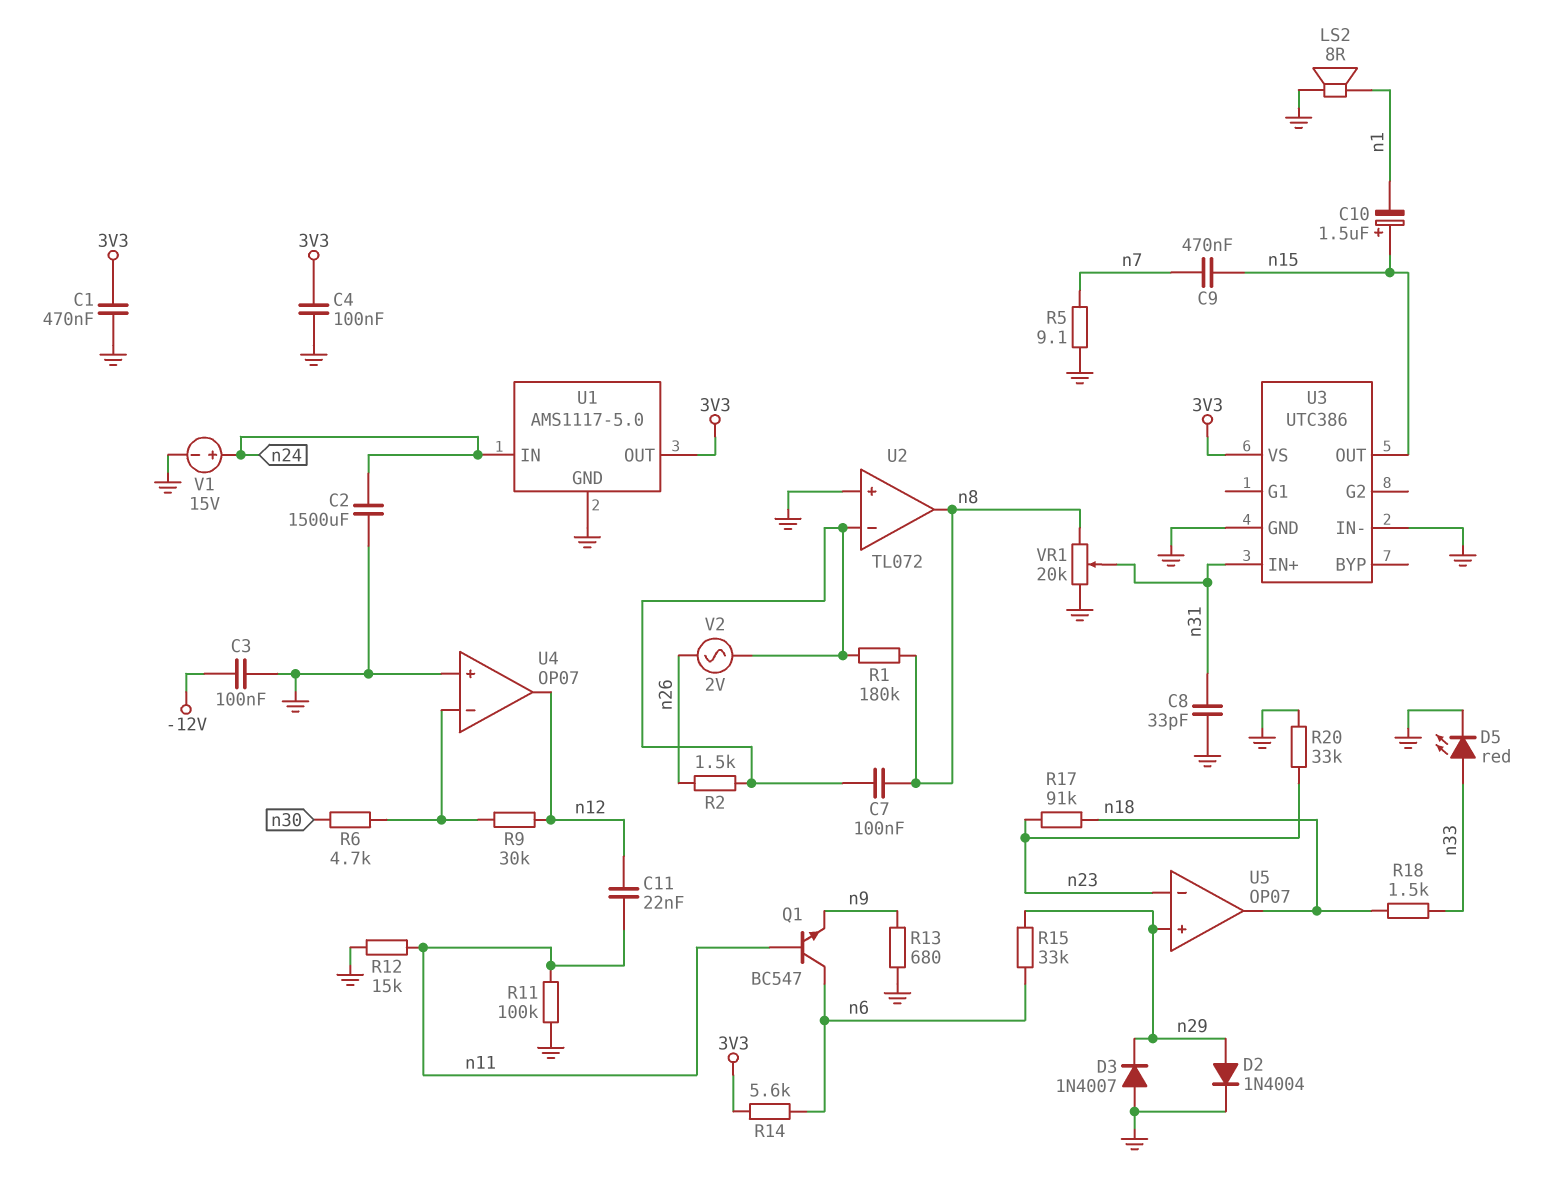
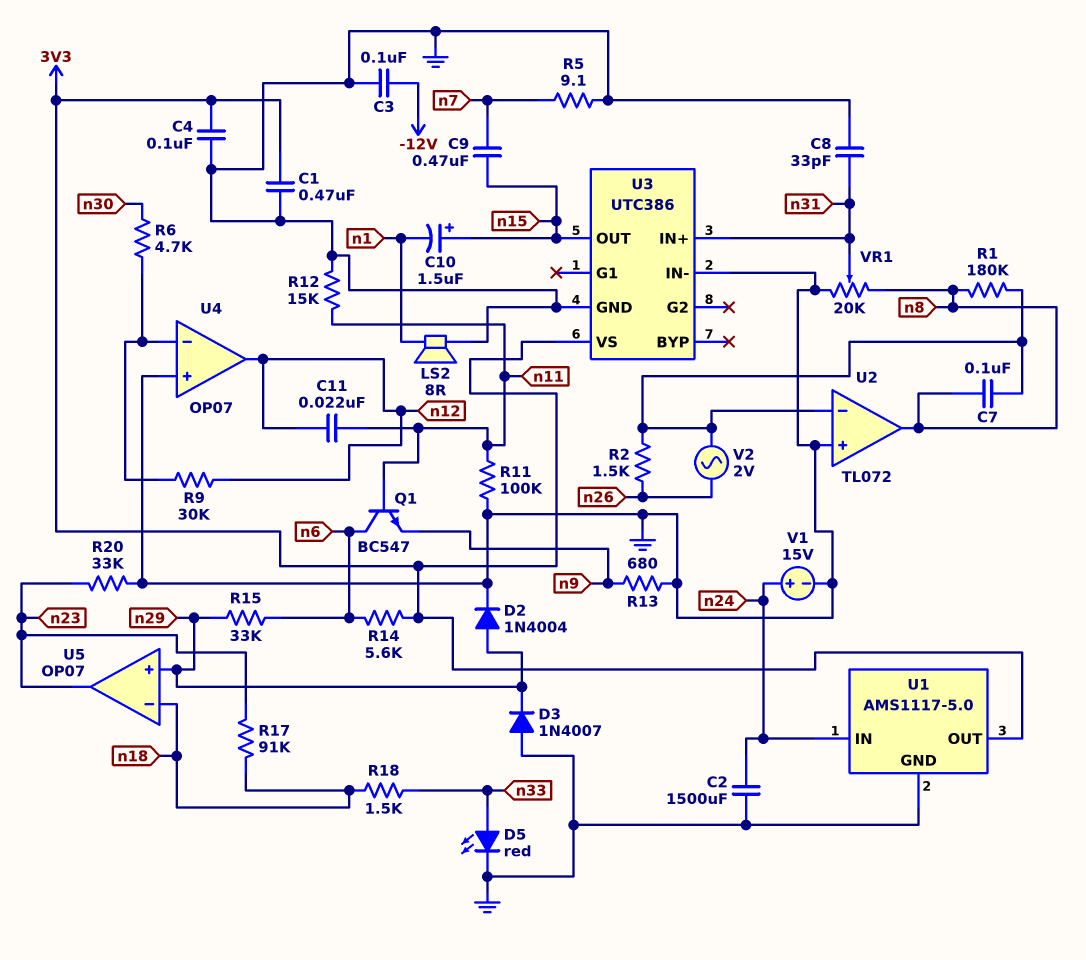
U5 pin in-: n23 -> n18
U5 pin out: n18 -> n23

